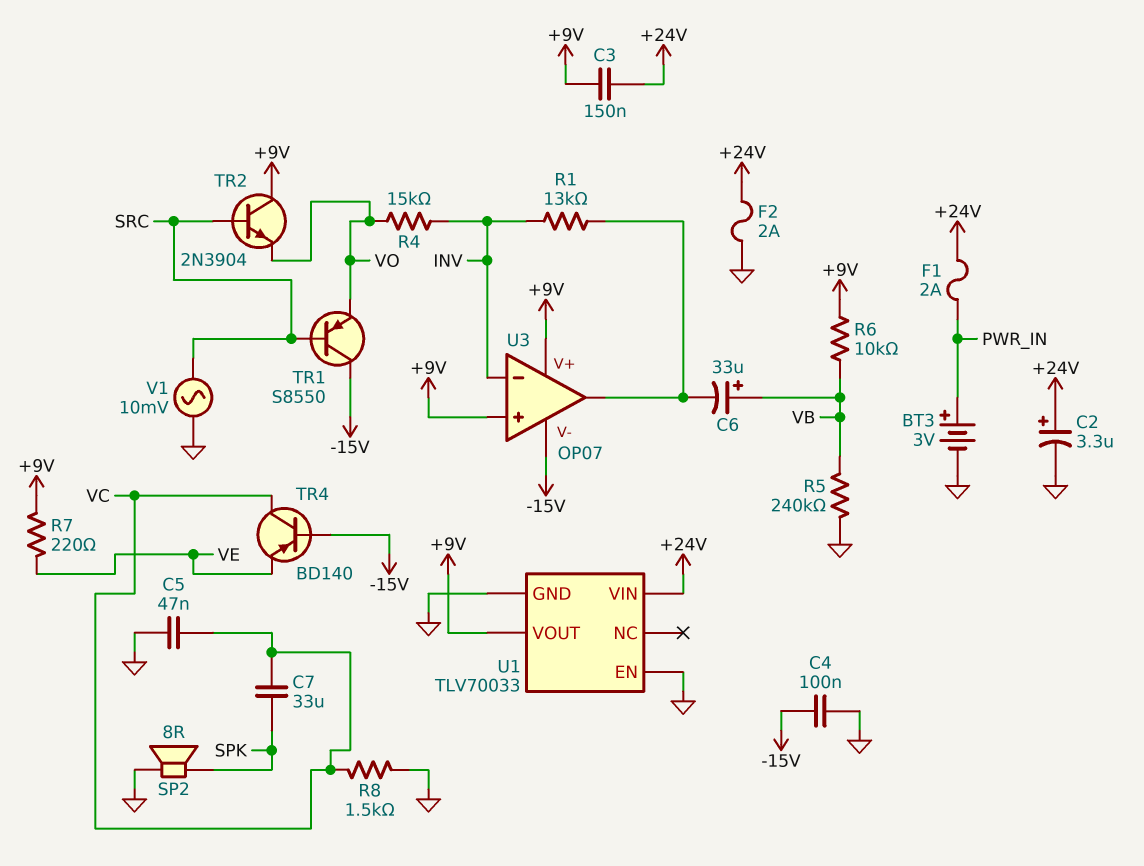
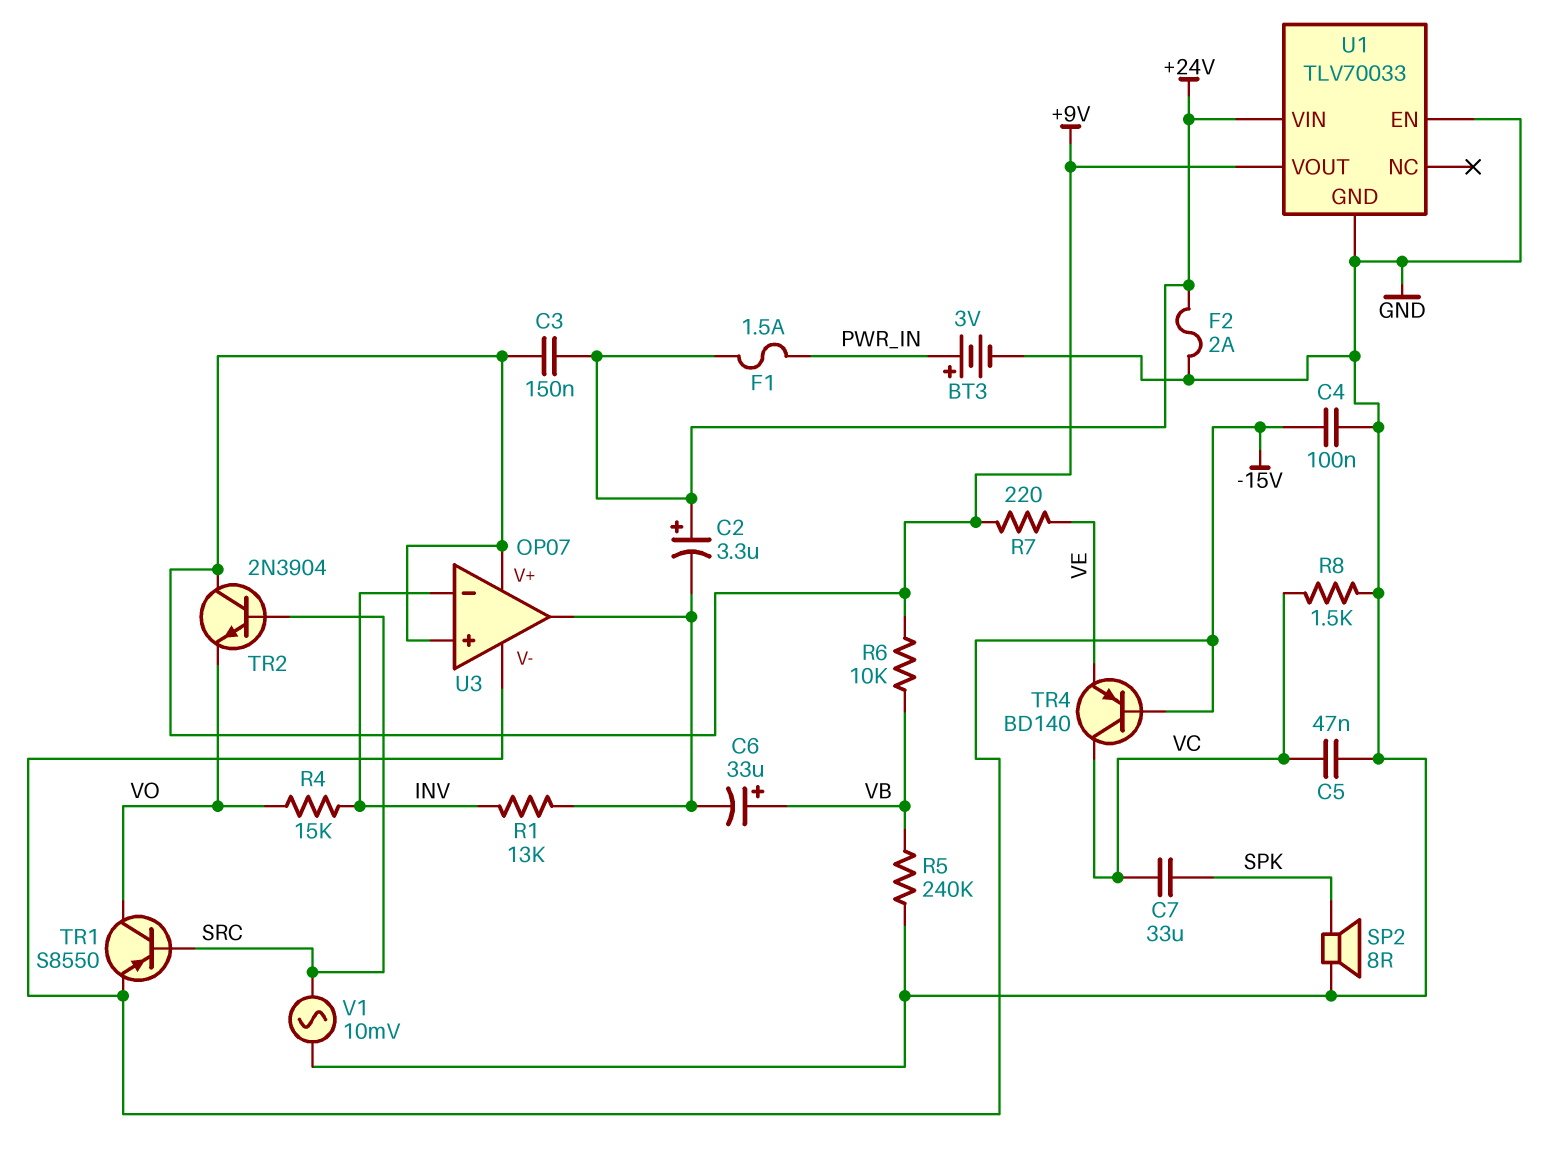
C2: 3.3uF (plus +24V, minus GND) -> 3.3uF (plus +24V, minus U3/out)
F1: 2A (+24V, PWR_IN) -> 1.5A (+24V, PWR_IN)
TR1: PNP S8550 (B SRC, C -15V, E VO) -> PNP S8550 (B SRC, C VO, E -15V)

